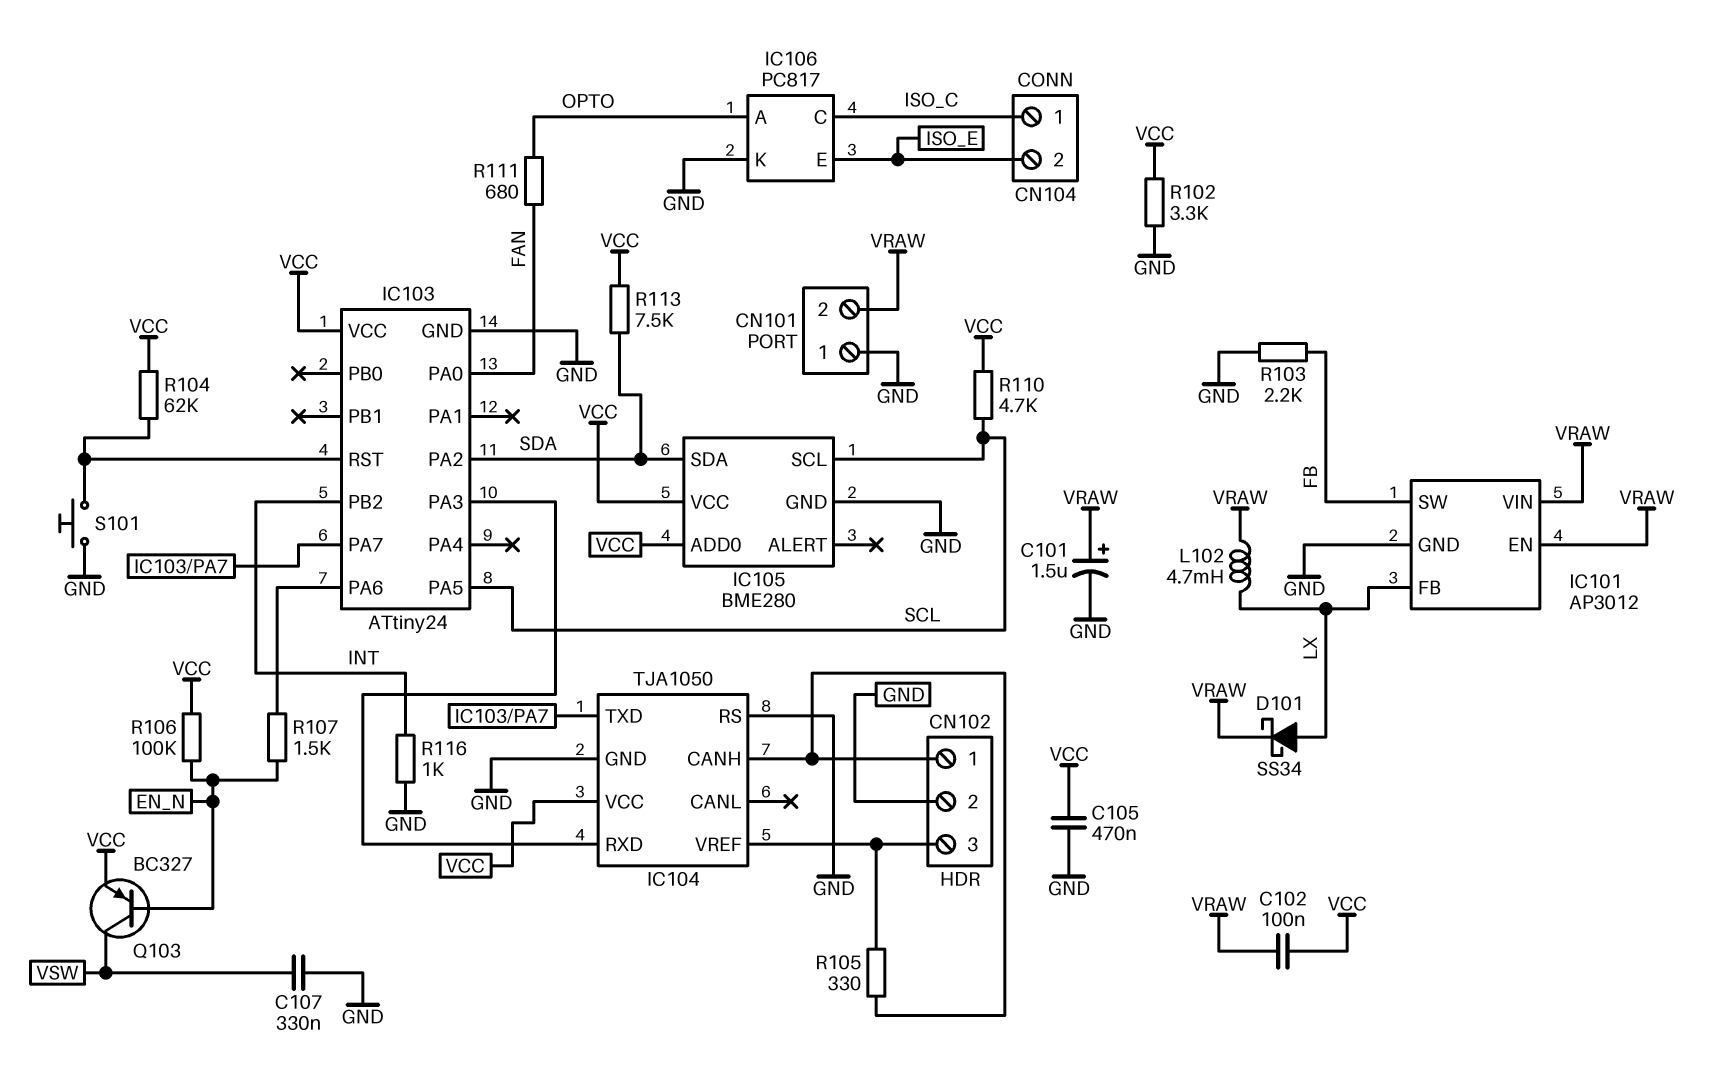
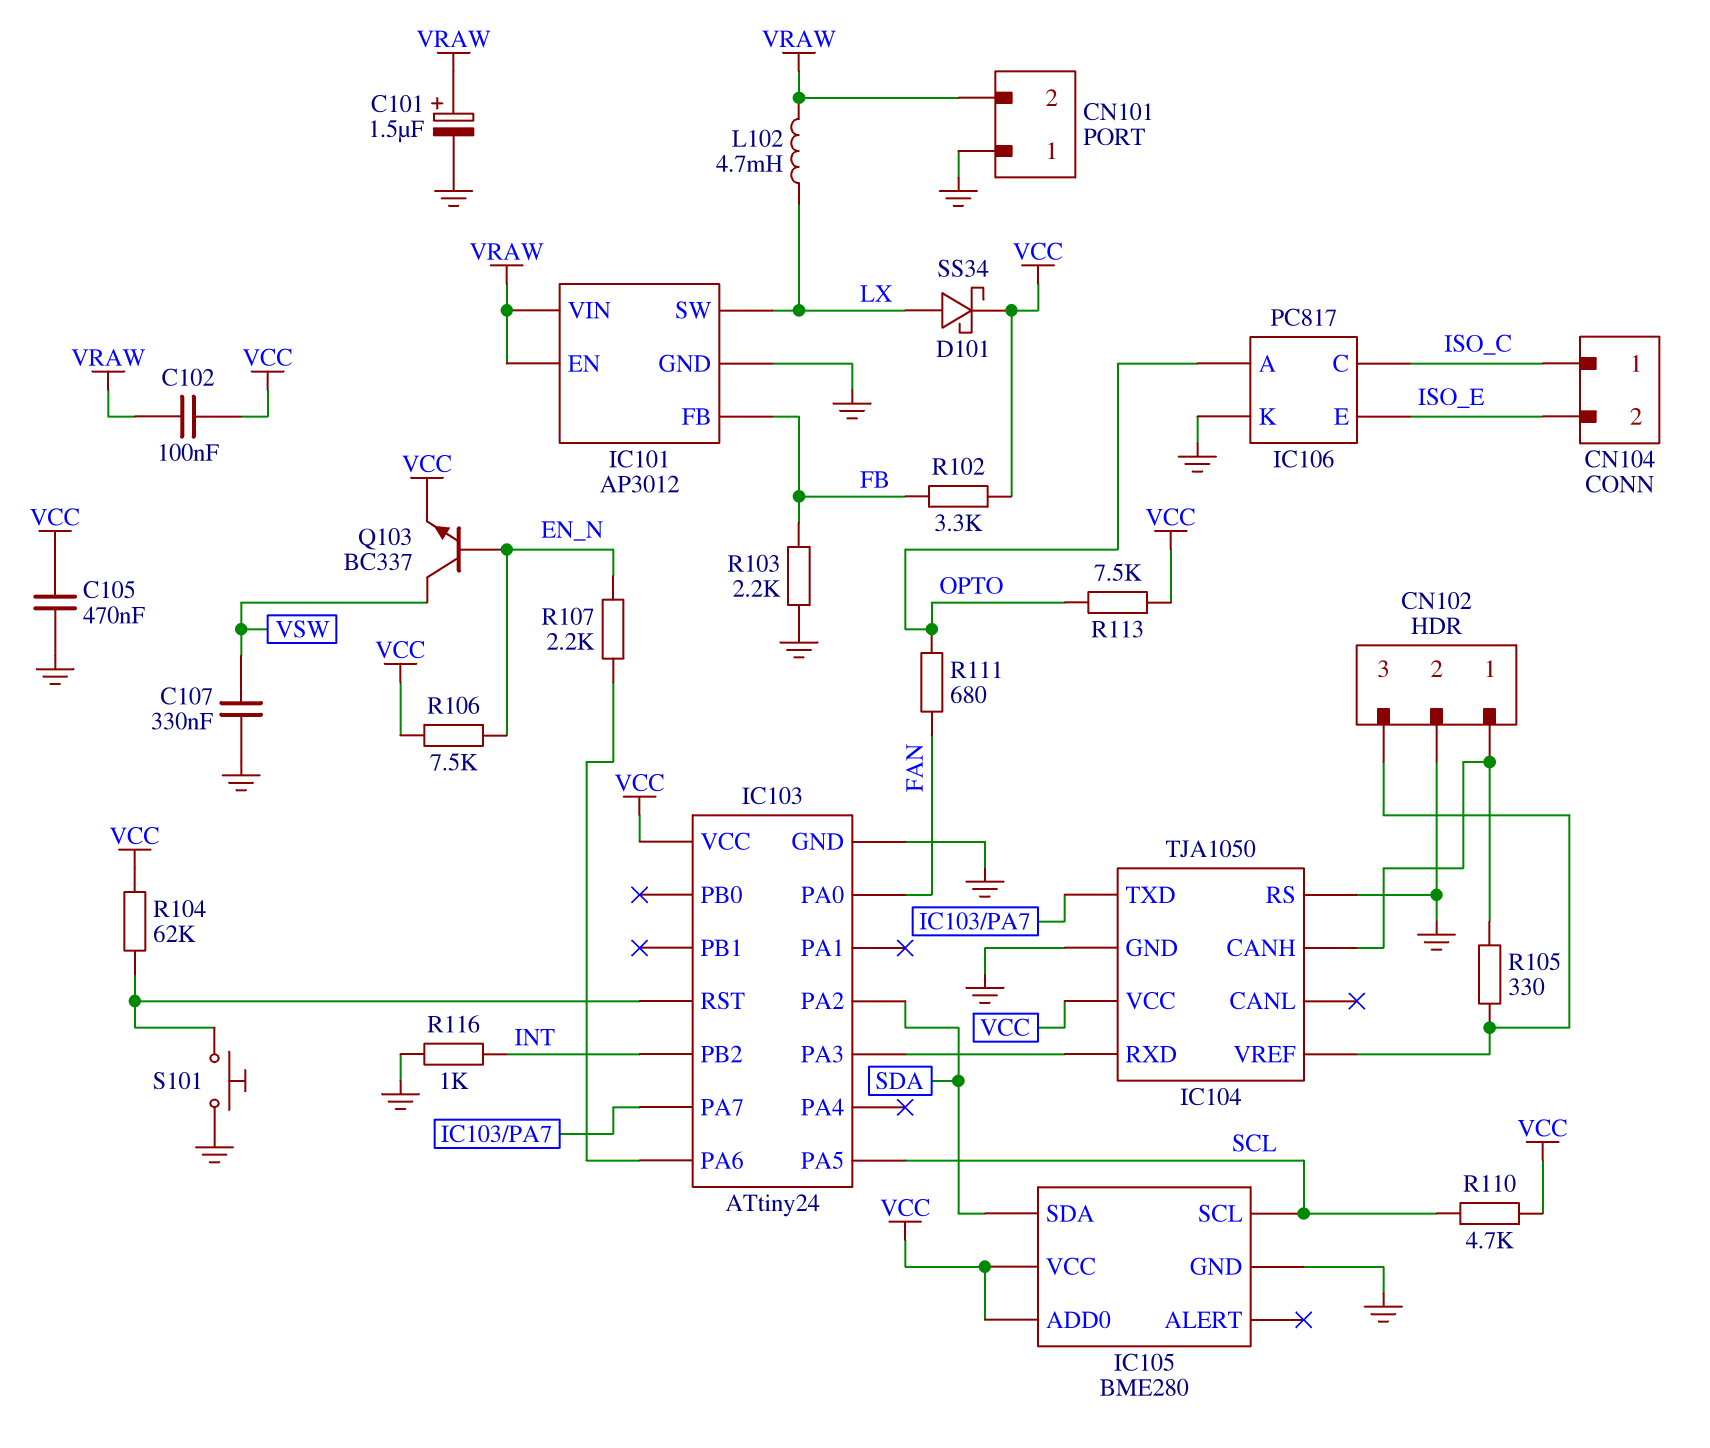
D101: schottky SS34 (A LX, K VRAW) -> schottky SS34 (A LX, K VCC)
IC101 pin FB: LX -> FB
IC101 pin SW: FB -> LX
Q103: PNP BC327 (B EN_N, C VSW, E VCC) -> NPN BC337 (B EN_N, C VSW, E VCC)
R102: 3.3k (GND, VCC) -> 3.3k (FB, VCC)
R106: 100k (EN_N, VCC) -> 7.5k (EN_N, VCC)
R107: 1.5k (EN_N, IC103/PA6) -> 2.2k (EN_N, IC103/PA6)
R113: 7.5k (SDA, VCC) -> 7.5k (OPTO, VCC)

